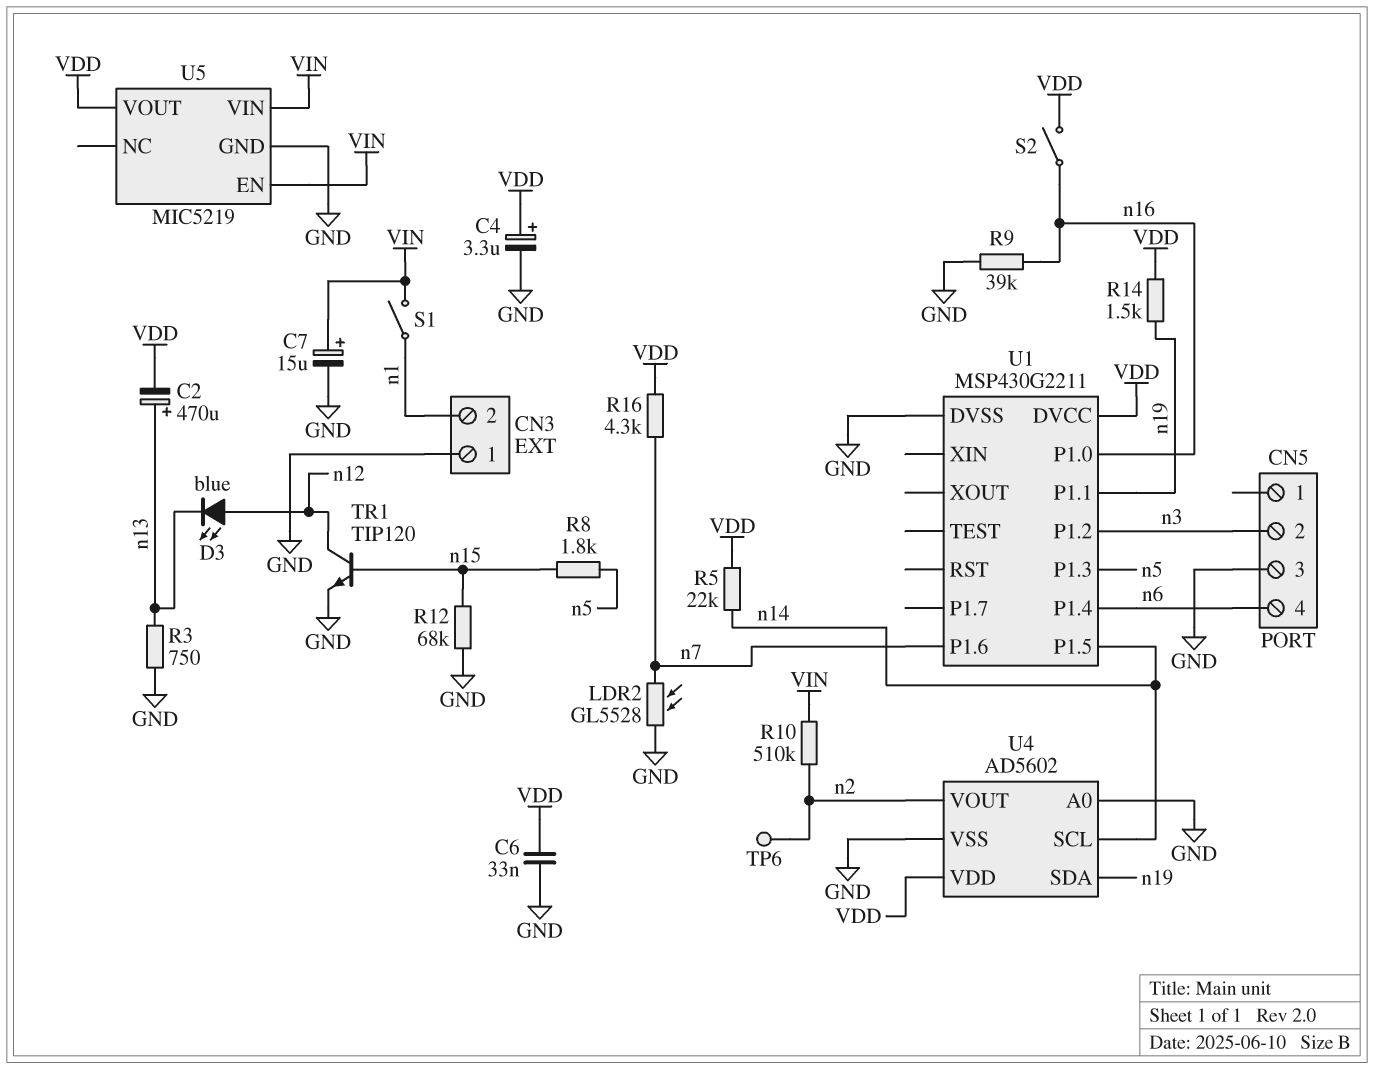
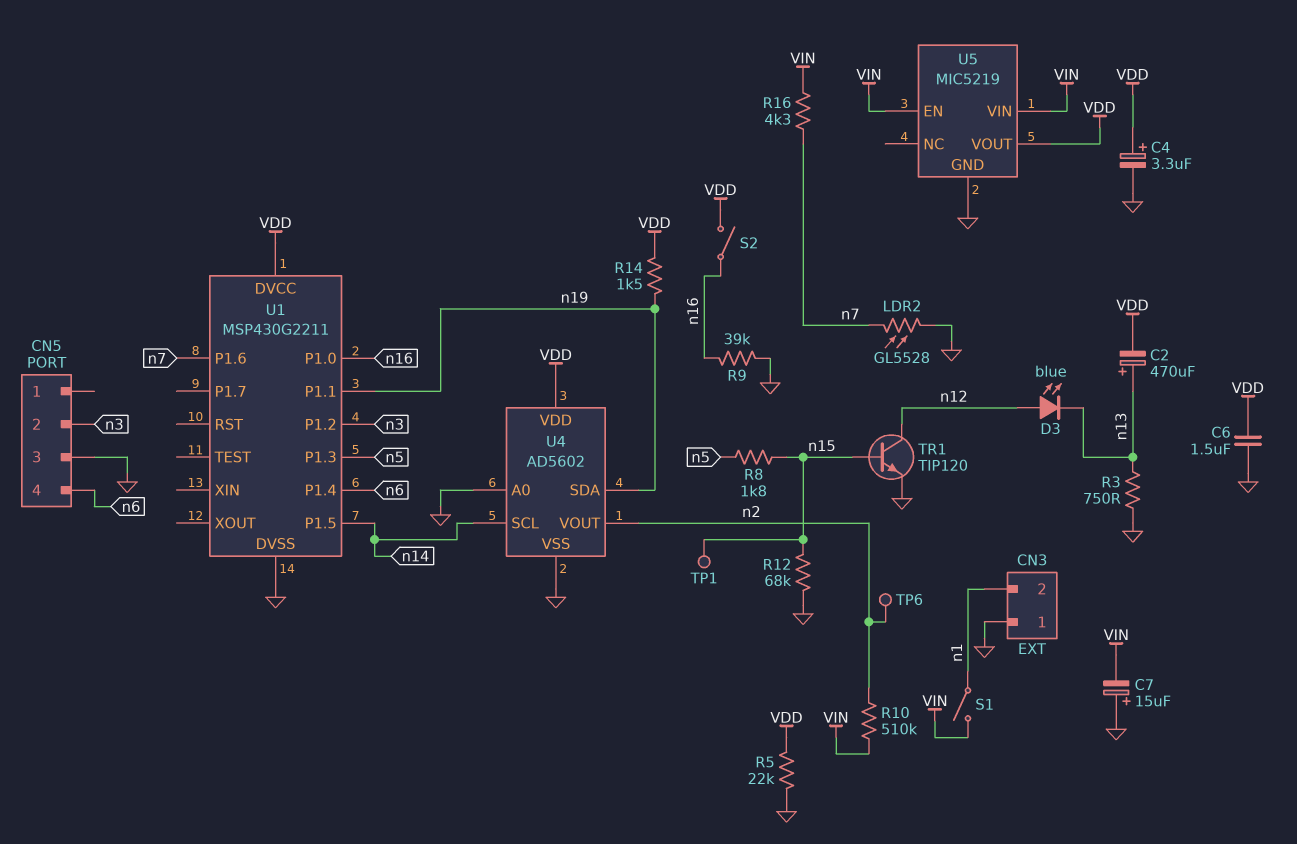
C6: 33nF (GND, VDD) -> 1.5uF (GND, VDD)
C7: 15uF (plus VIN, minus GND) -> 15uF (plus GND, minus VIN)
R5: 22k (VDD, n14) -> 22k (GND, VDD)
R16: 4.3k (VDD, n7) -> 4.3k (VIN, n7)
TP1: none -> test point (n15)

